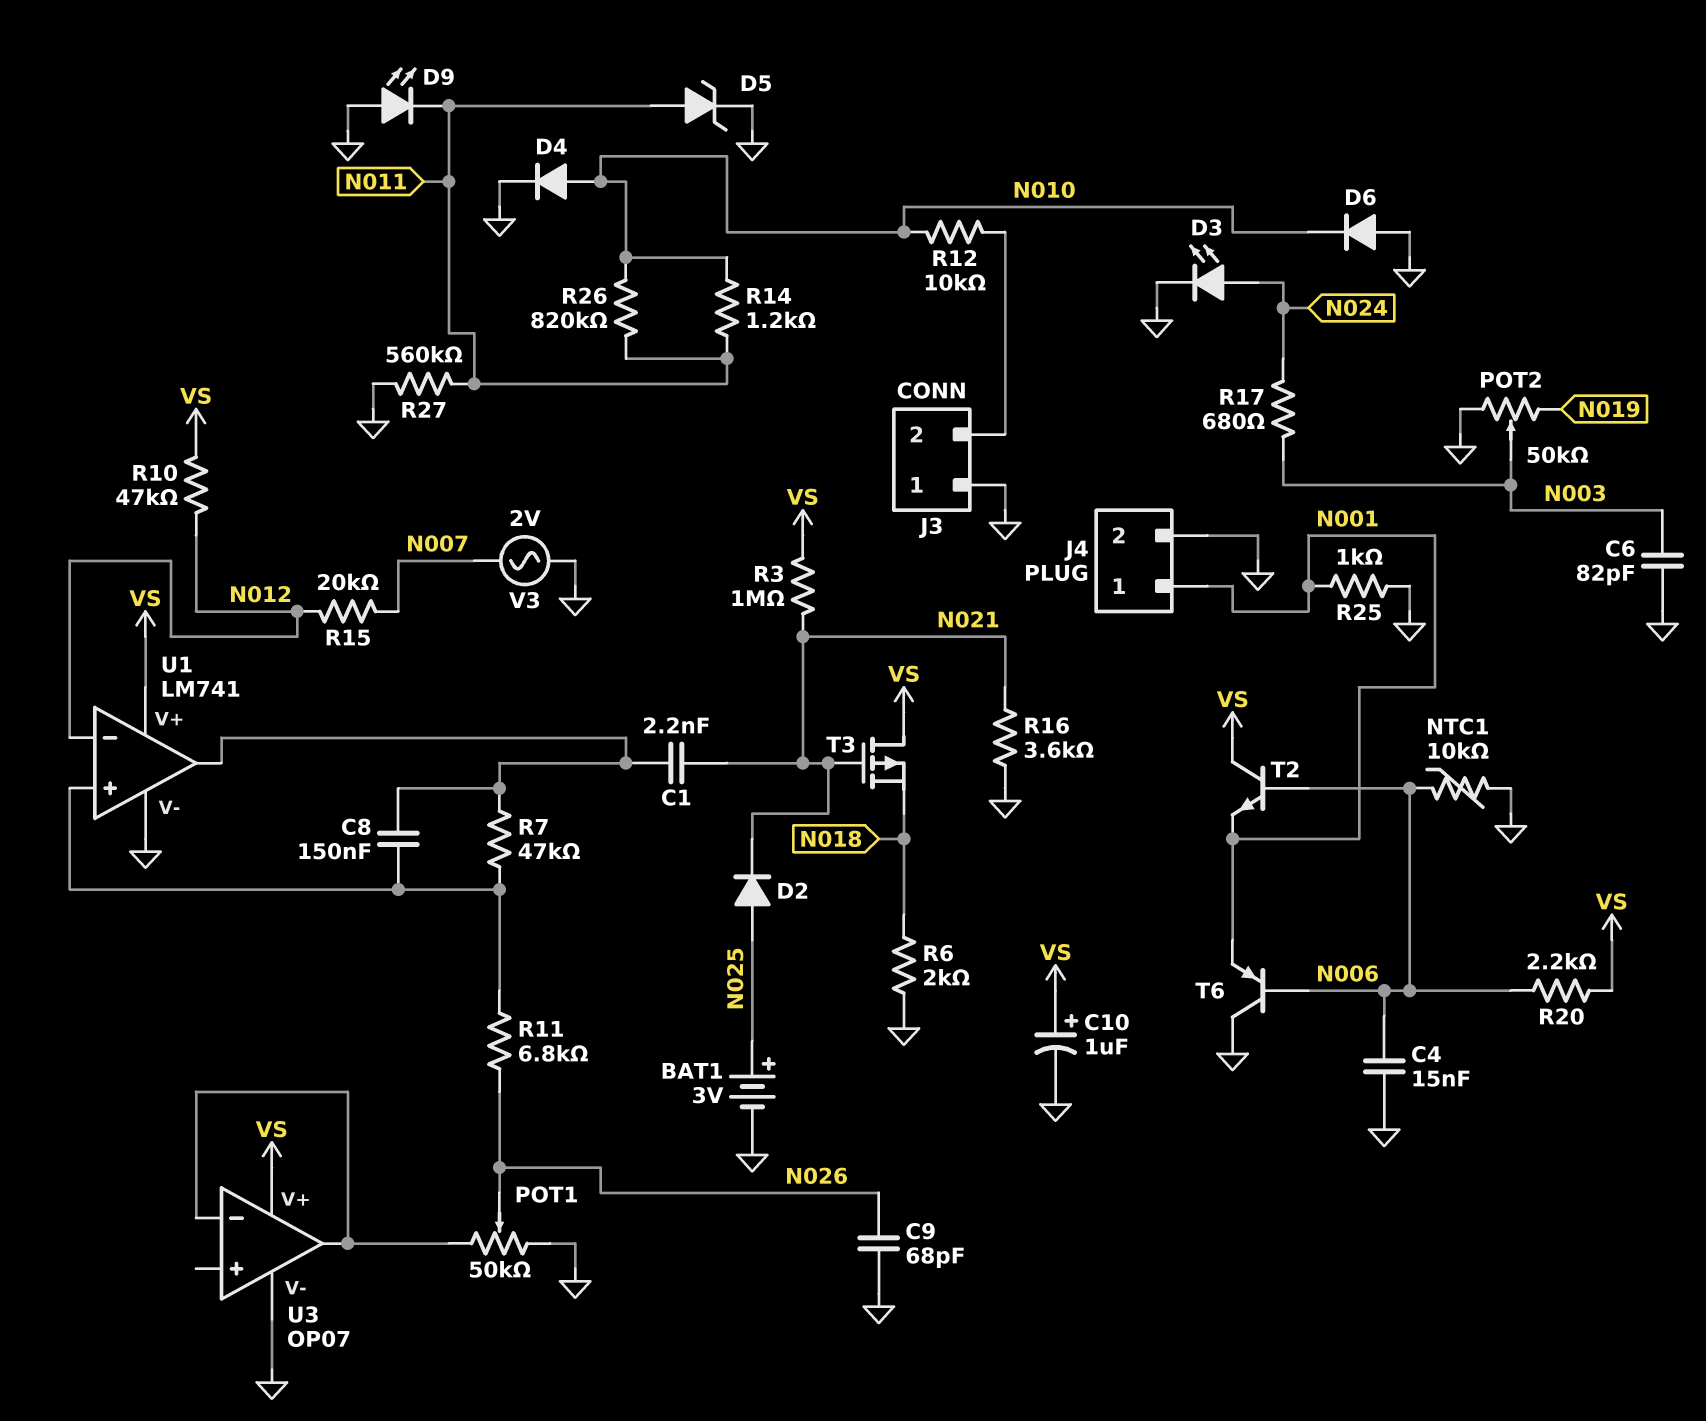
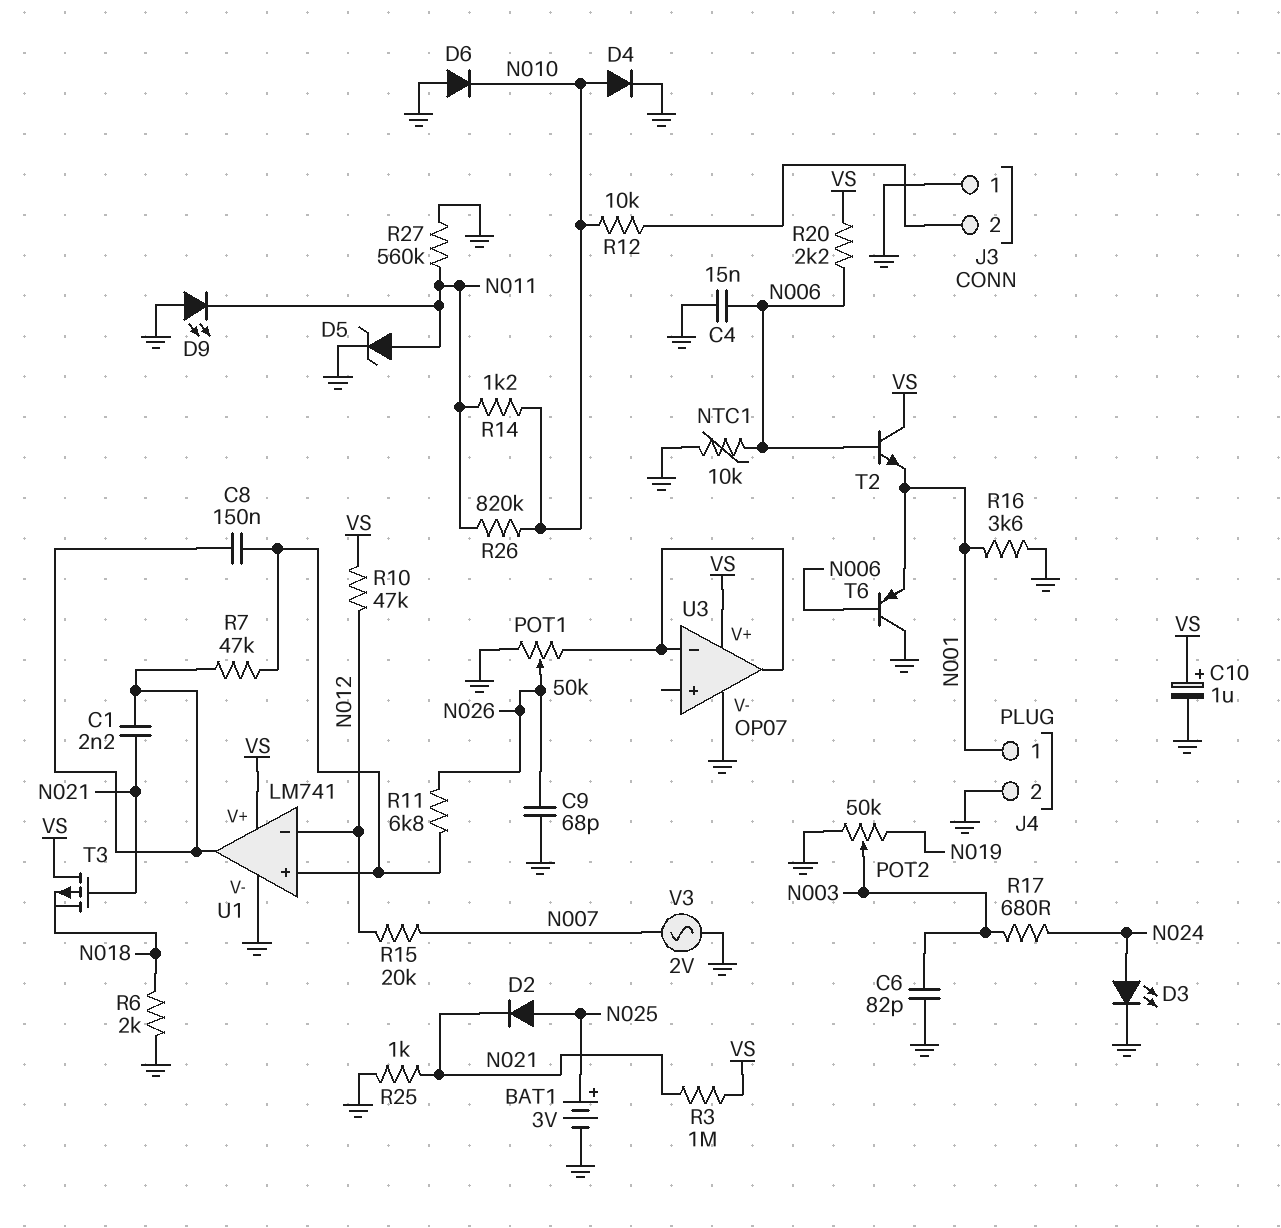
R16: 3.6k (GND, N021) -> 3.6k (GND, N001)
R25: 1k (GND, N001) -> 1k (GND, N021)

